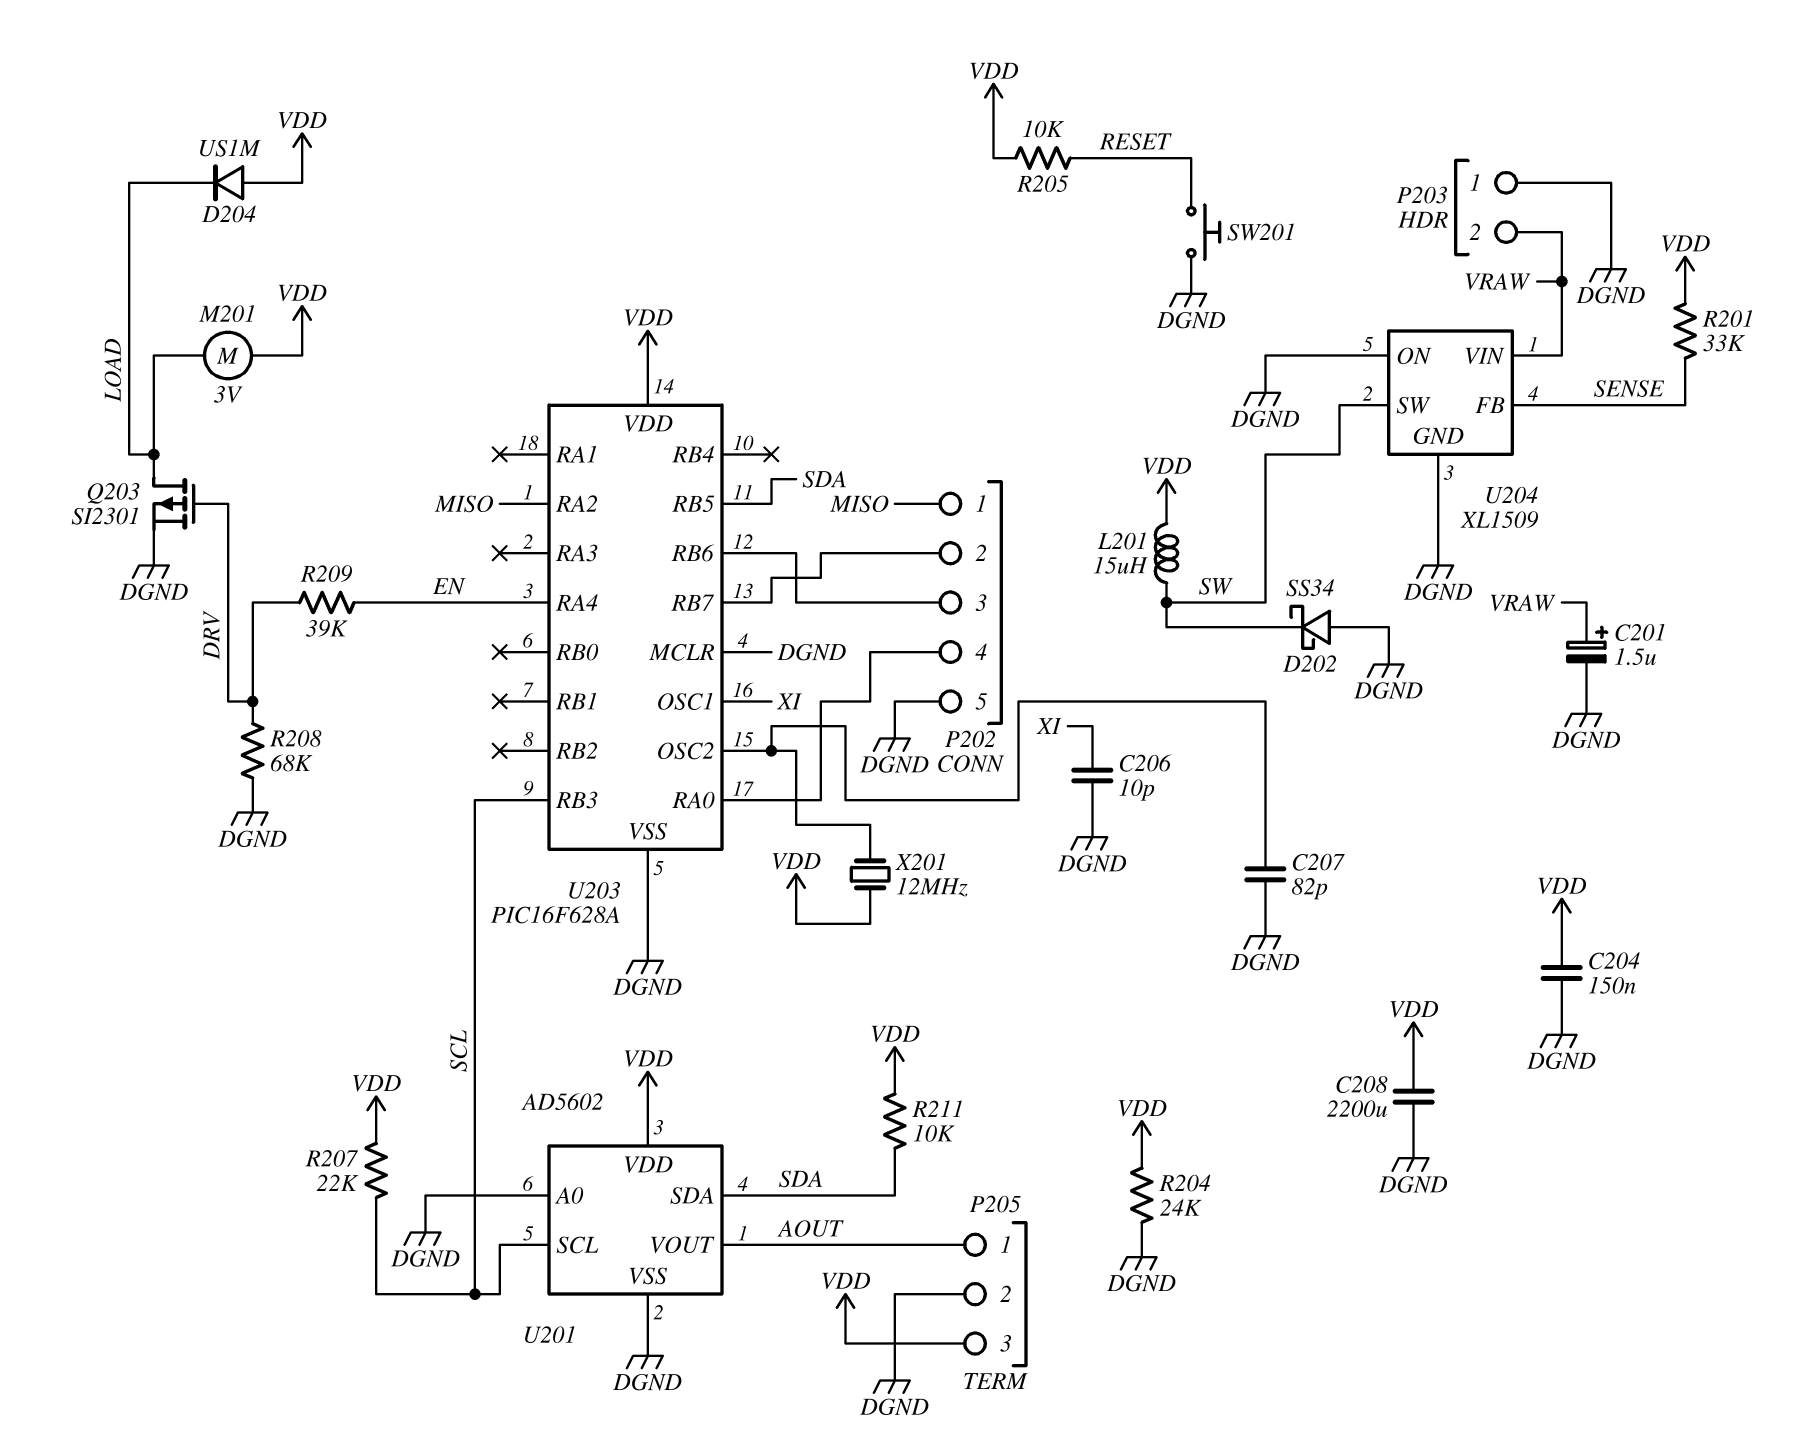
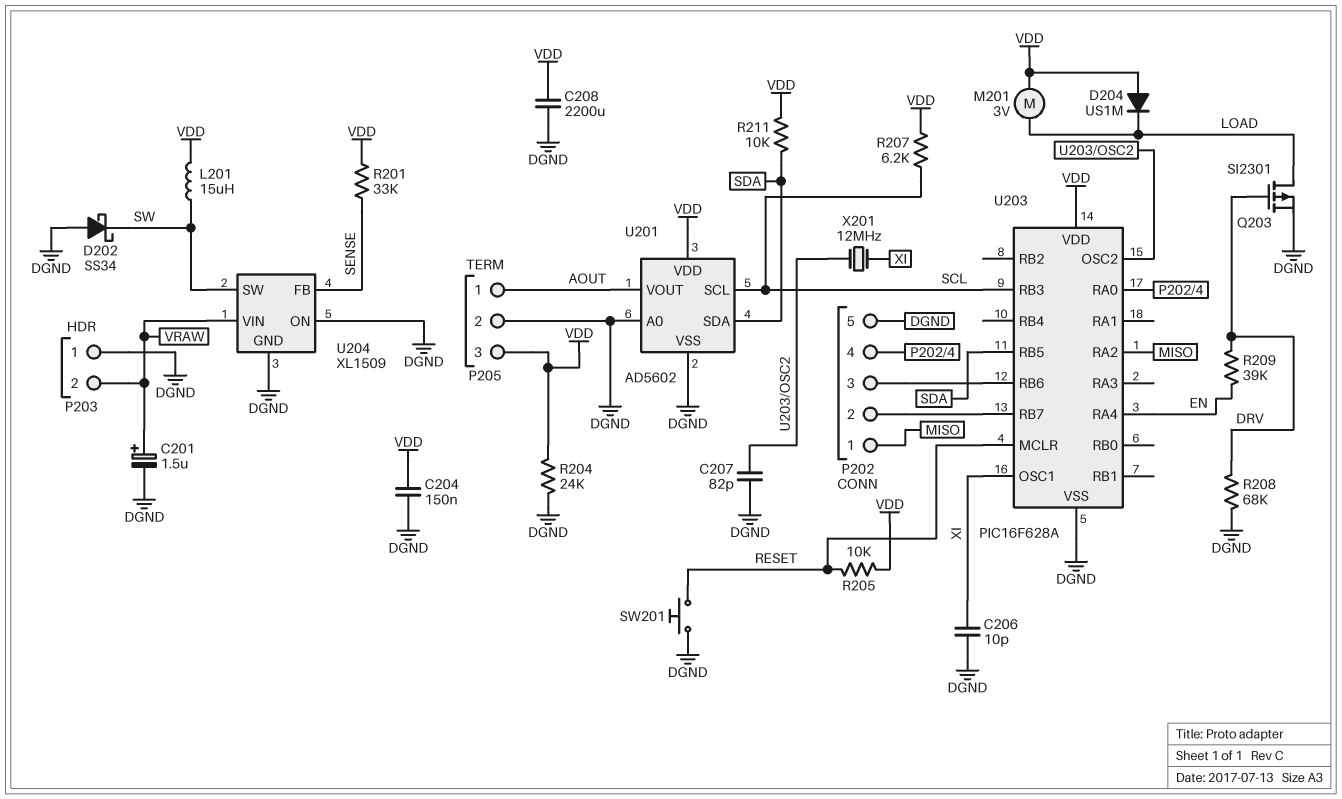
R207: 22k (SCL, VDD) -> 6.2k (SCL, VDD)
U203 pin MCLR: DGND -> RESET
X201: 12MHz (U203/OSC2, VDD) -> 12MHz (U203/OSC2, XI)

